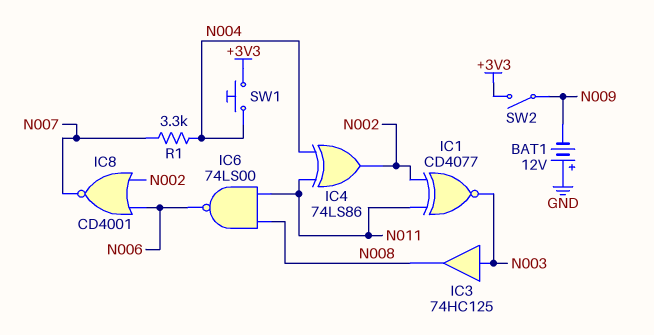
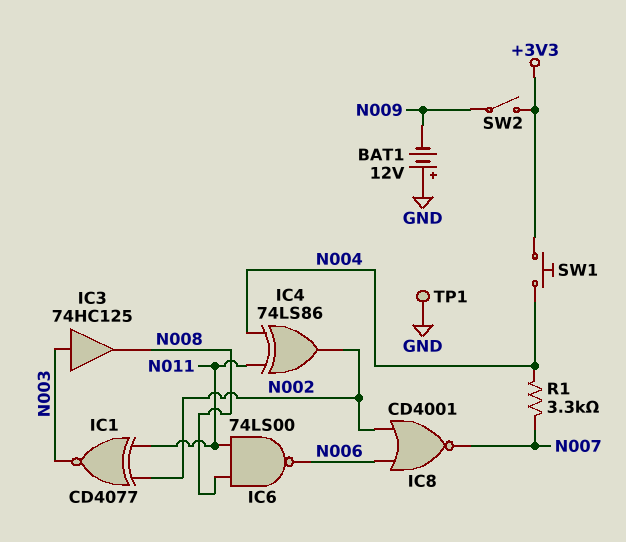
TP1: none -> test point (GND)

